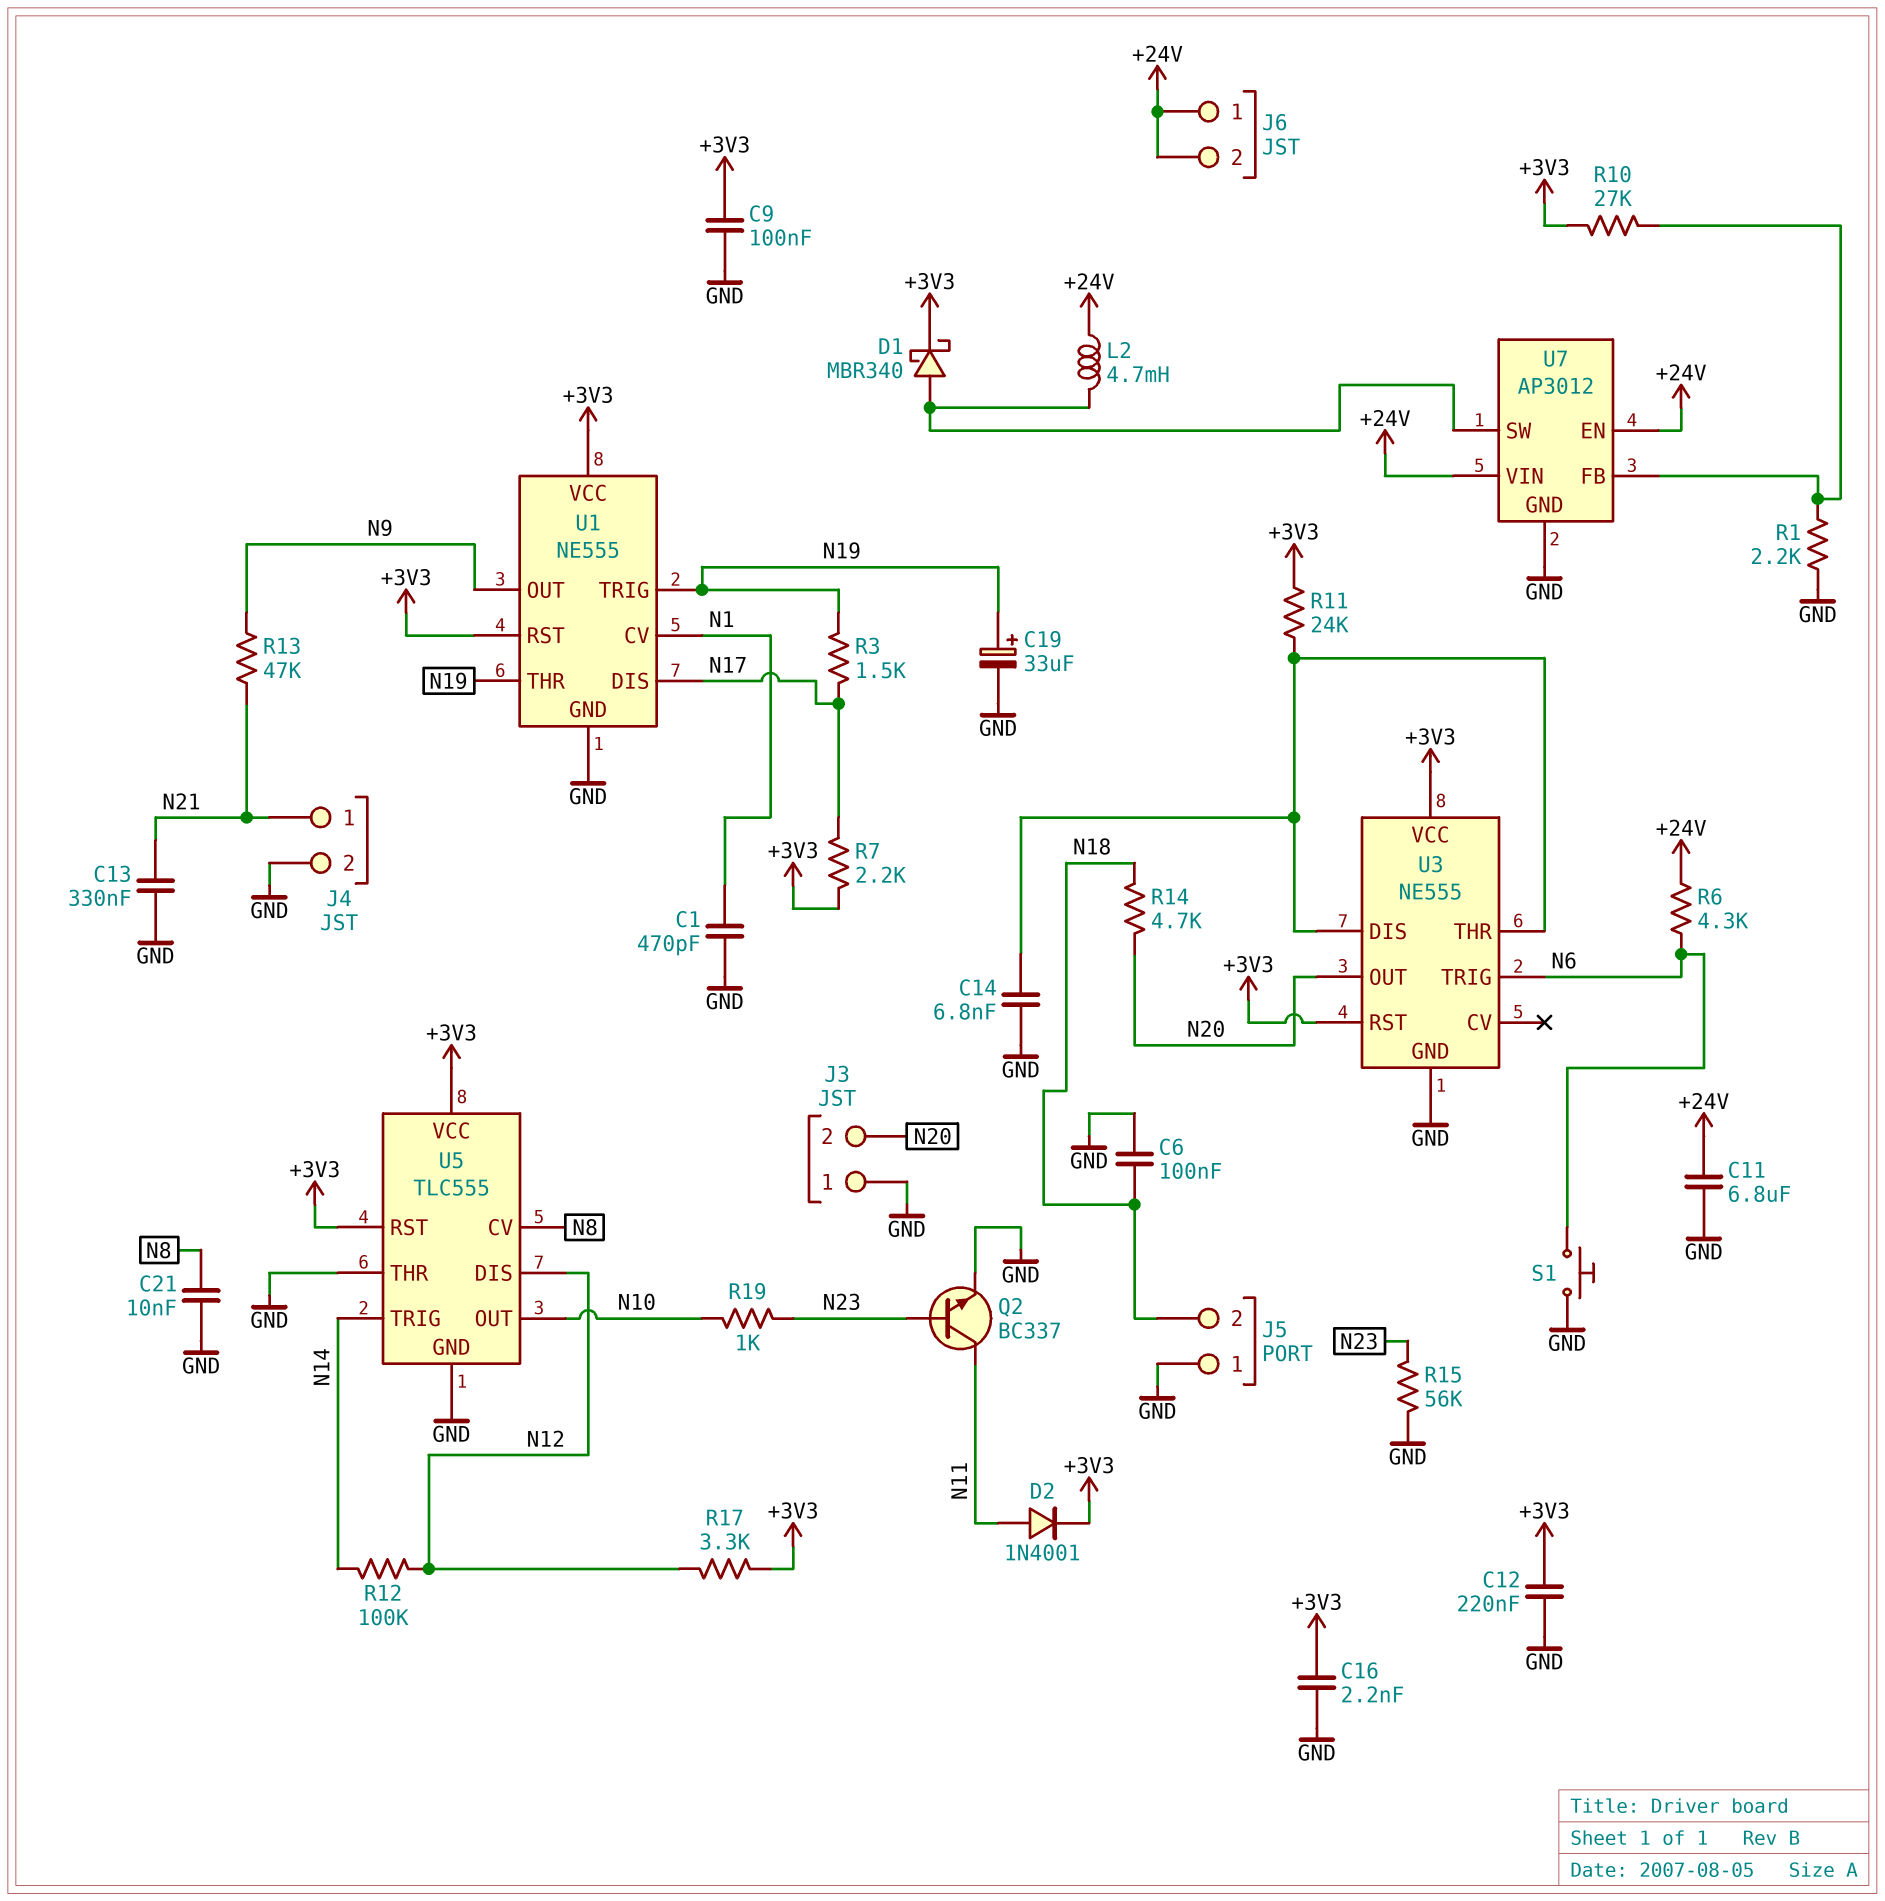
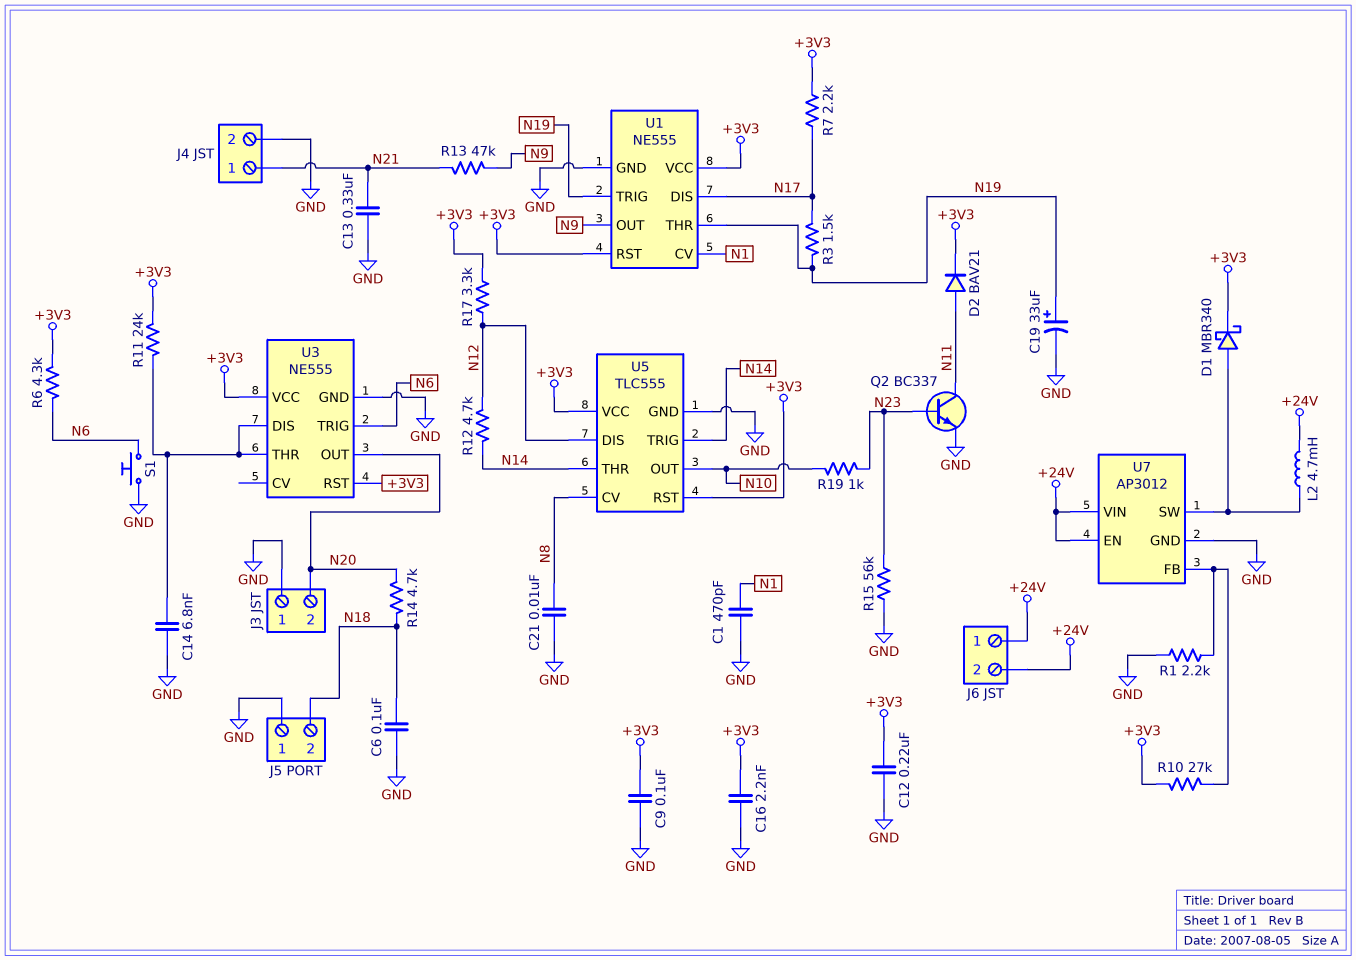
C11: 6.8uF (+24V, GND) -> none
D2: diode 1N4001 (A N11, K +3V3) -> diode BAV21 (A N11, K +3V3)
R6: 4.3k (+24V, N6) -> 4.3k (+3V3, N6)
R12: 100k (N12, N14) -> 4.7k (N12, N14)
U5 pin THR: GND -> N14

